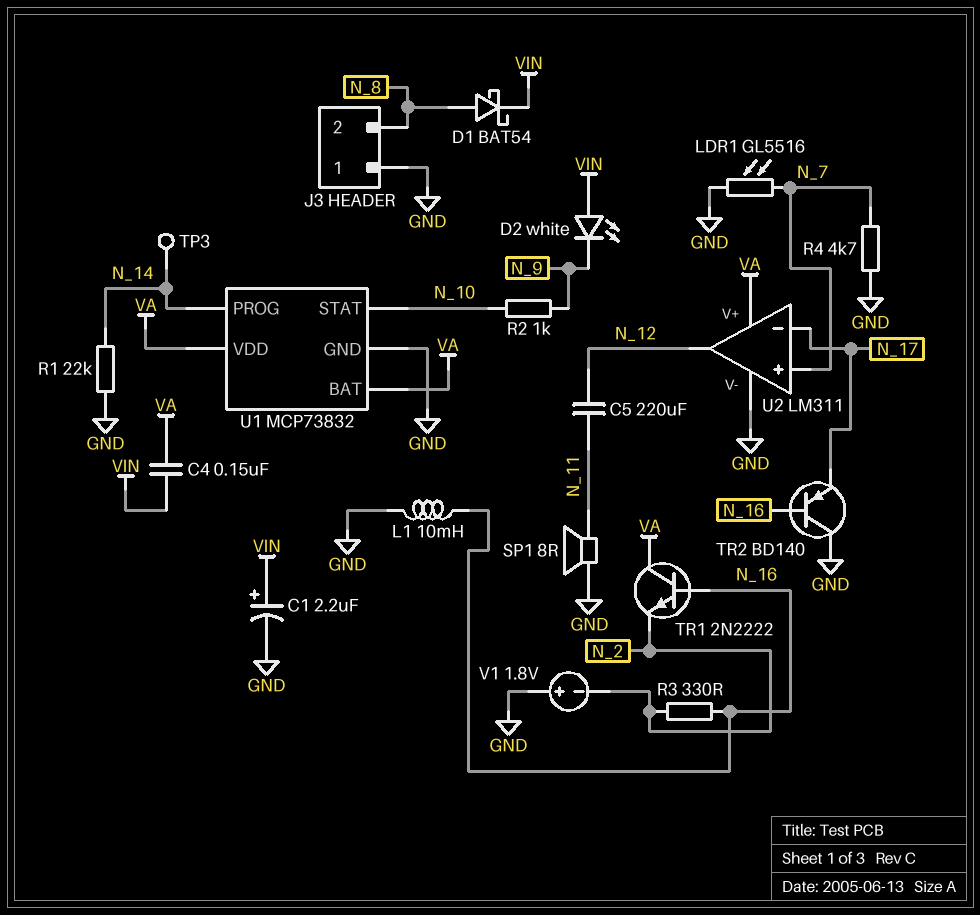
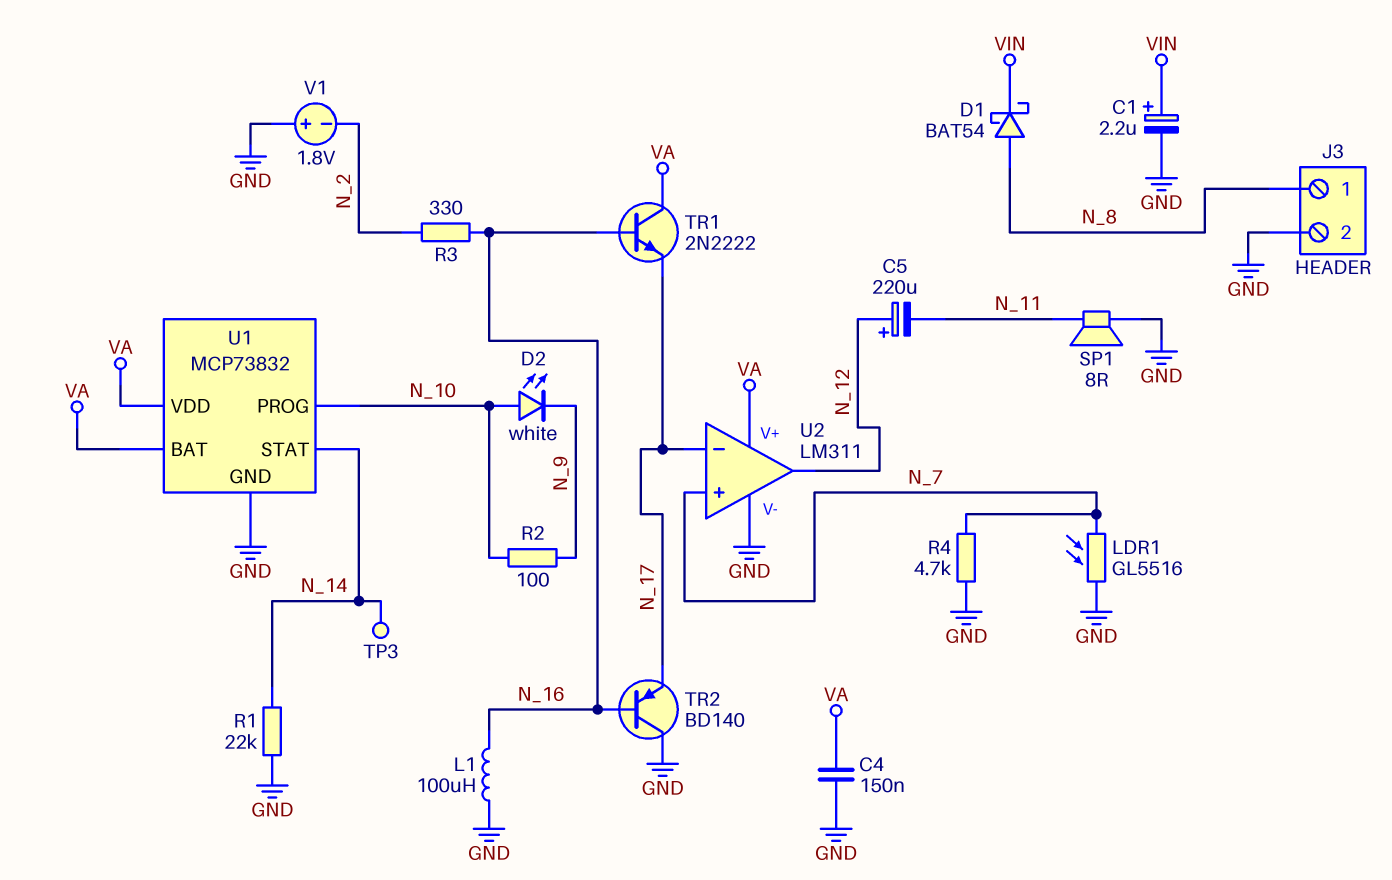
C4: 150nF (VA, VIN) -> 150nF (GND, VA)
C5: 220uF (N_11, N_12) -> 220uF (plus N_12, minus N_11)
D2: LED white (A VIN, K N_9) -> LED white (A N_10, K N_9)
J3 pin 1: GND -> N_8
J3 pin 2: N_8 -> GND
L1: 10mH (GND, N_16) -> 100uH (GND, N_16)
R2: 1k (N_9, N_10) -> 100 (N_9, N_10)
TR1: NPN 2N2222 (B N_16, C VA, E N_2) -> NPN 2N2222 (B N_16, C VA, E N_17)
U1 pin PROG: N_14 -> N_10
U1 pin STAT: N_10 -> N_14

